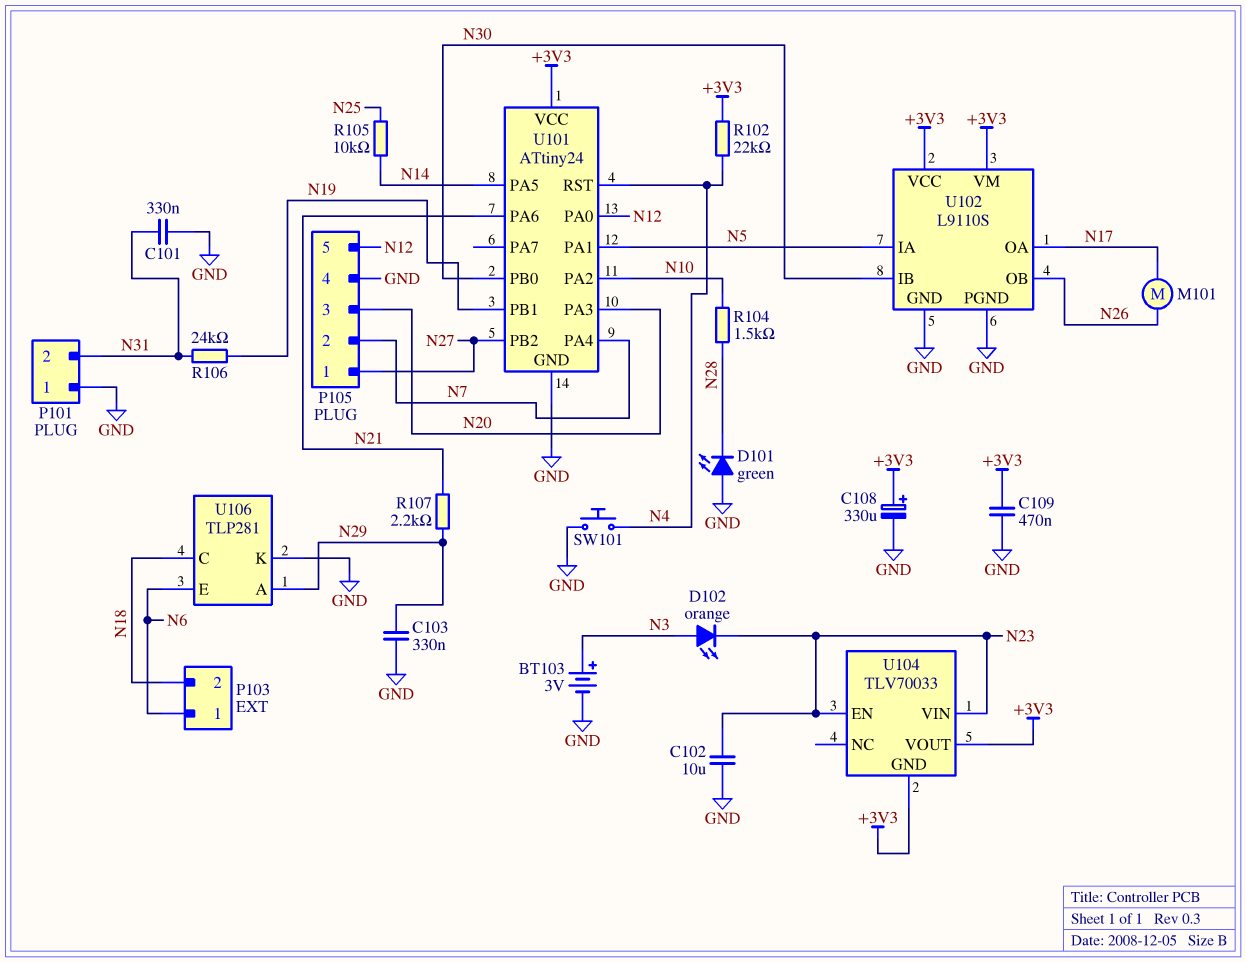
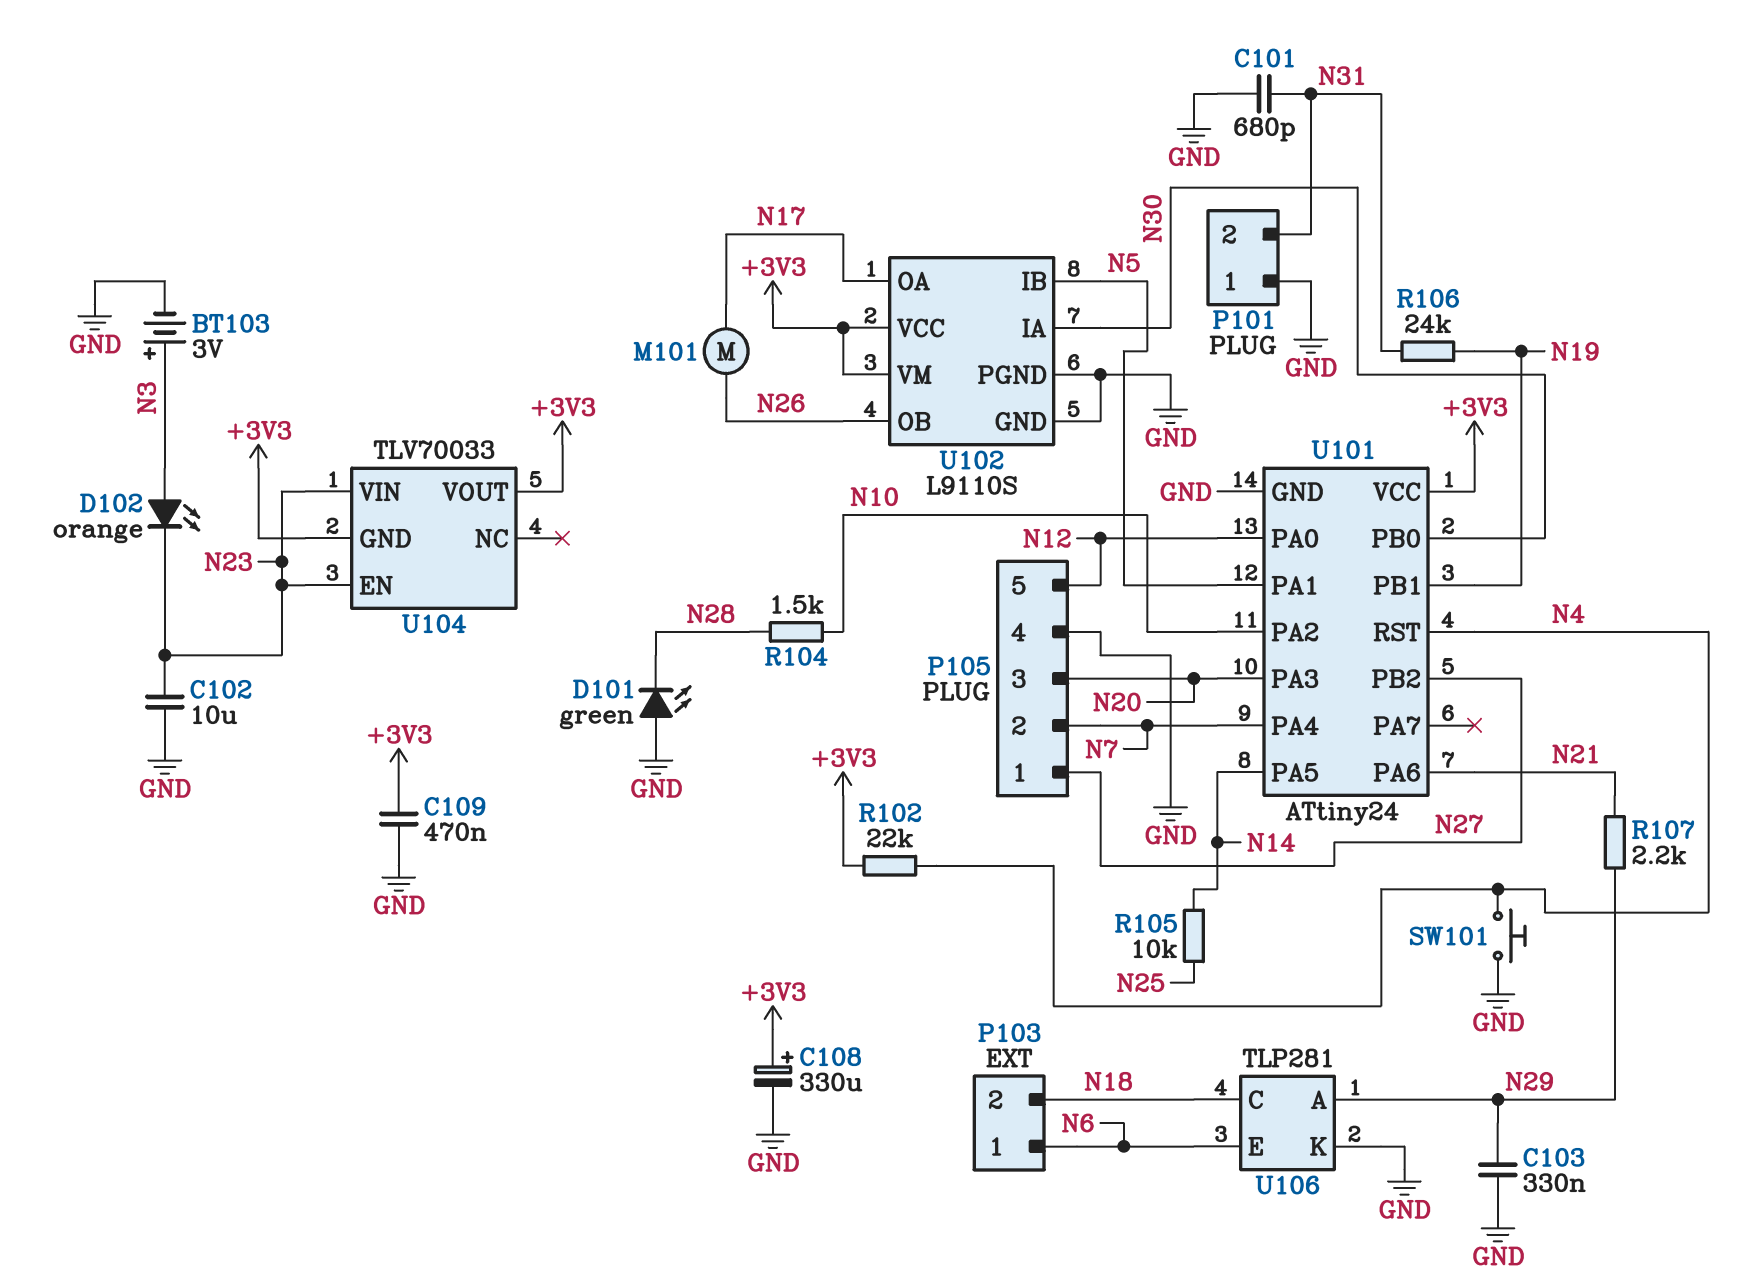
C101: 330nF (GND, N31) -> 680pF (GND, N31)
U102 pin IA: N5 -> N30
U102 pin IB: N30 -> N5

